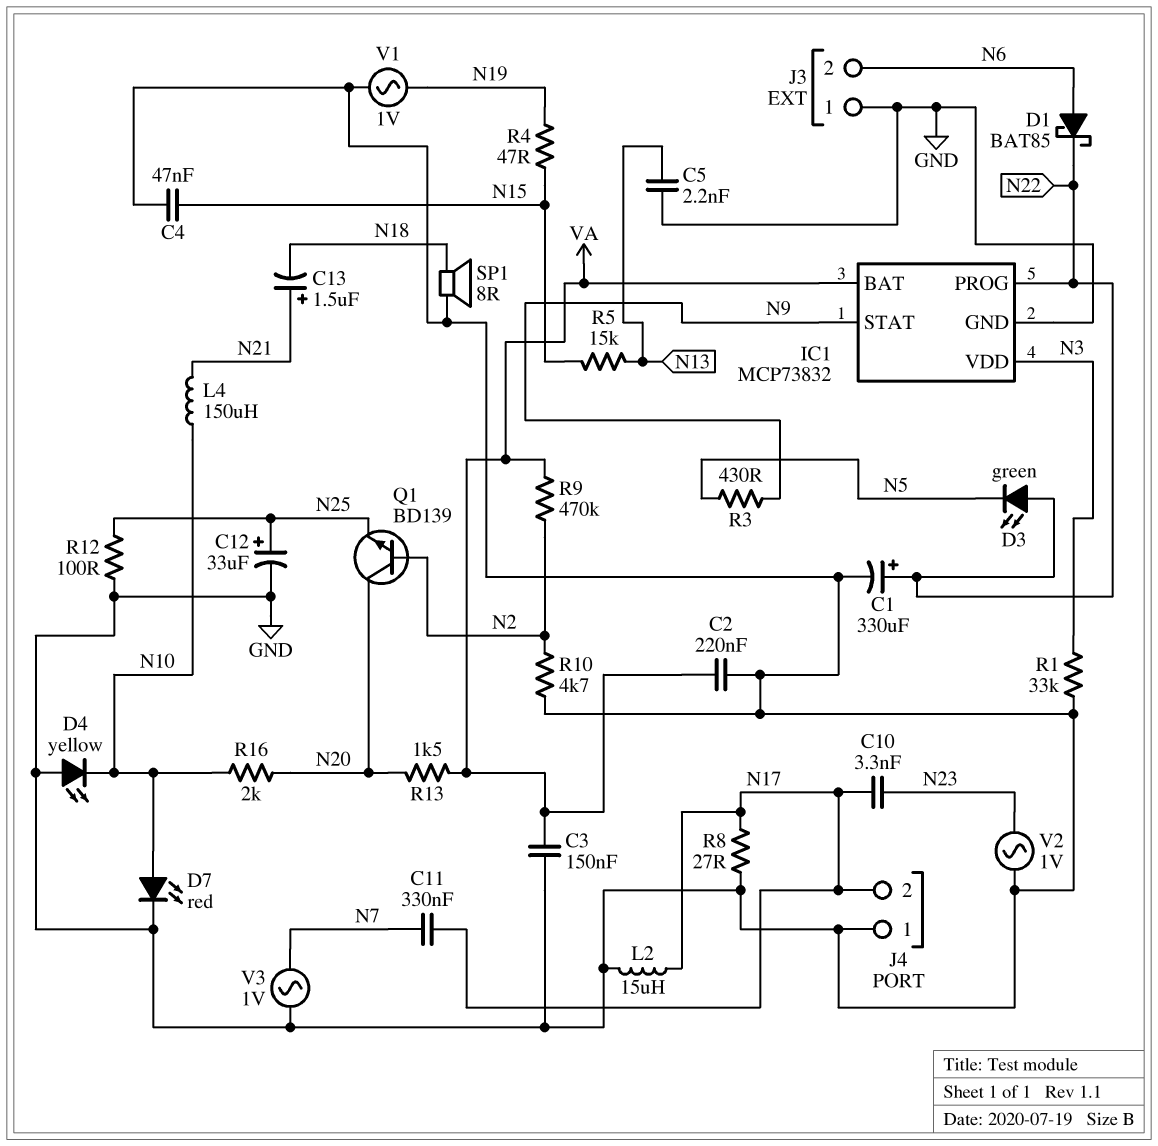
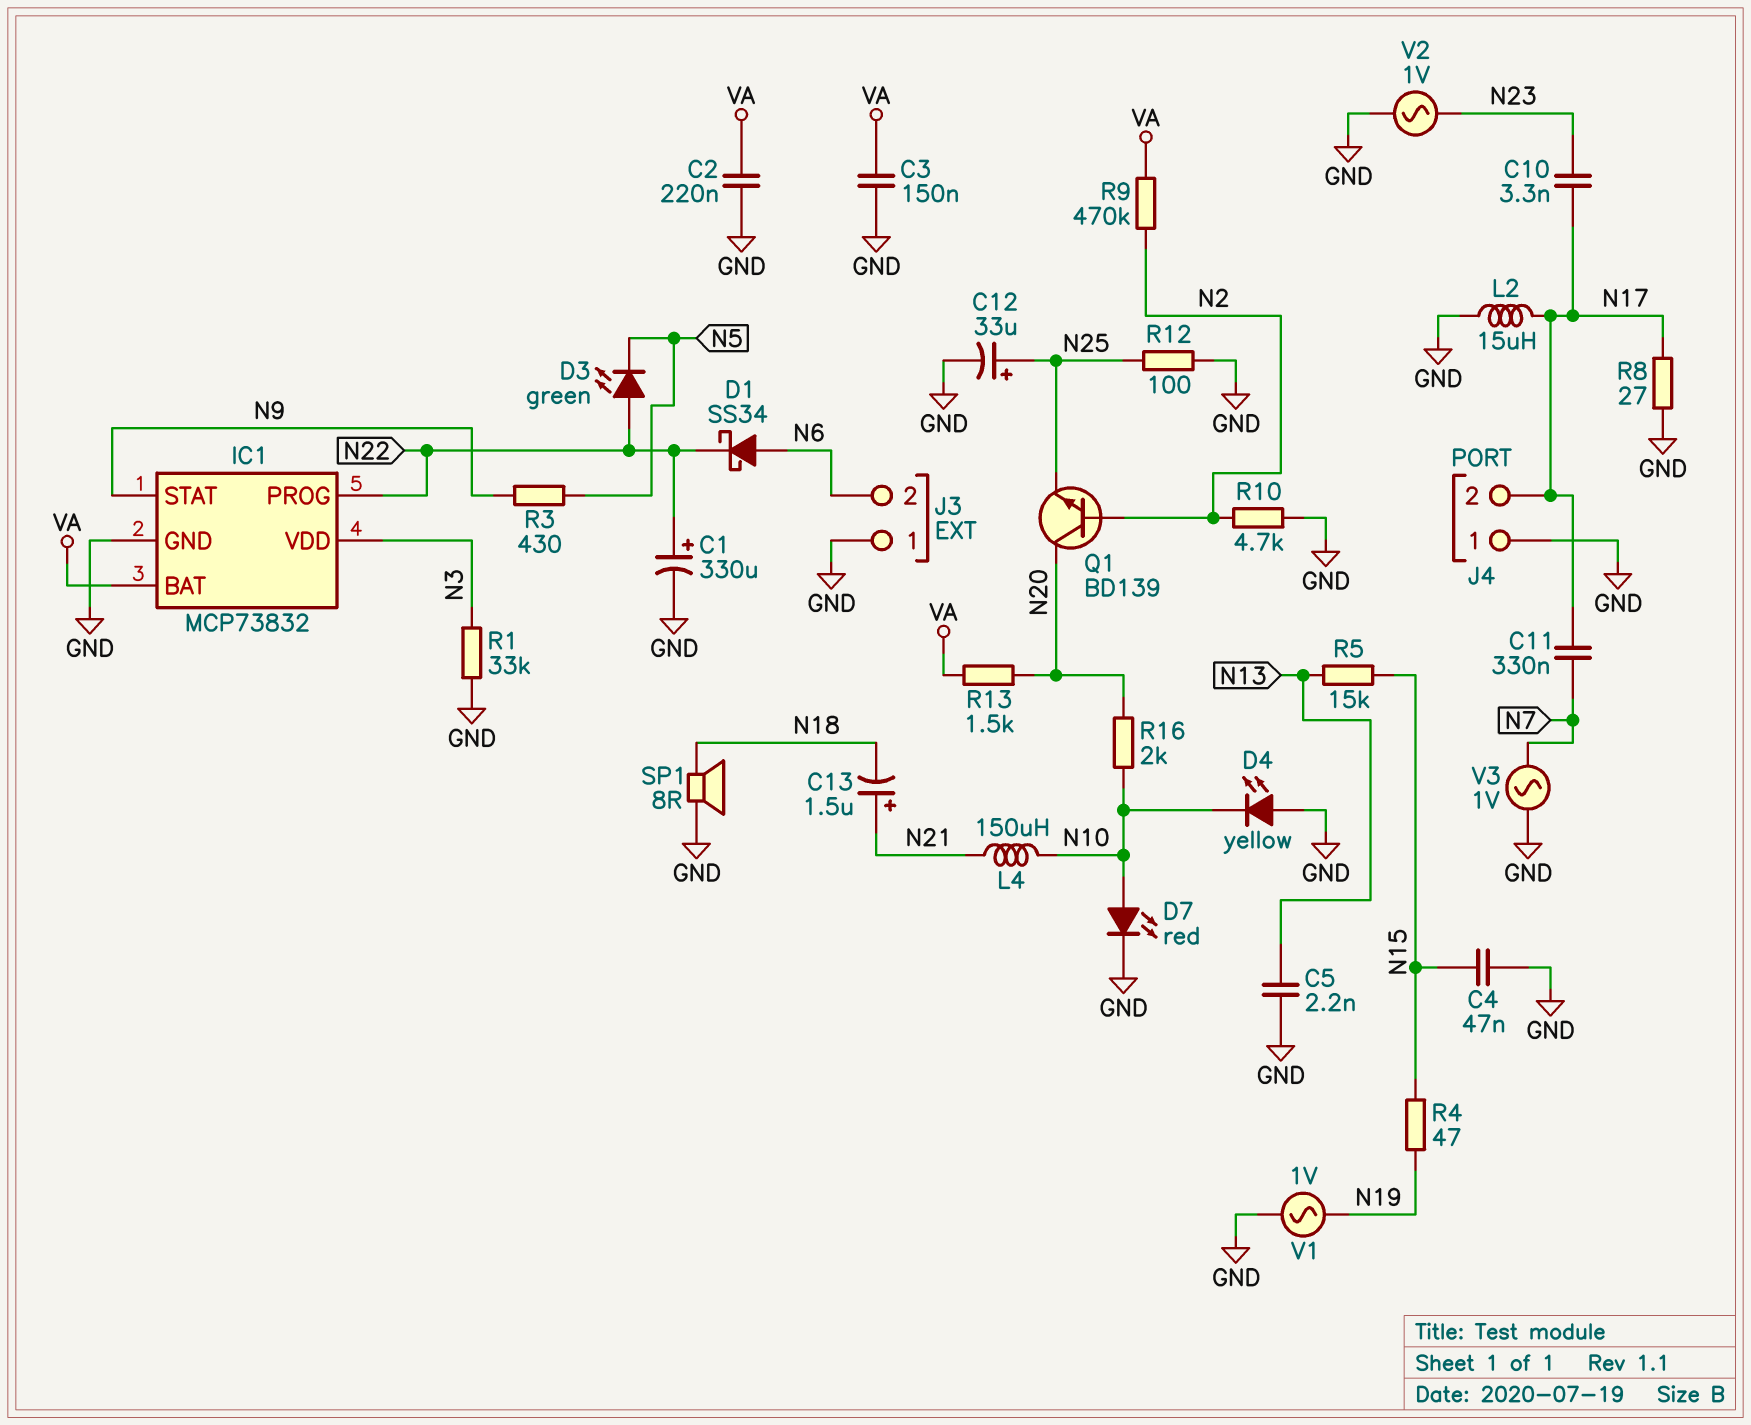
D1: schottky BAT85 (A N6, K N22) -> schottky SS34 (A N6, K N22)

